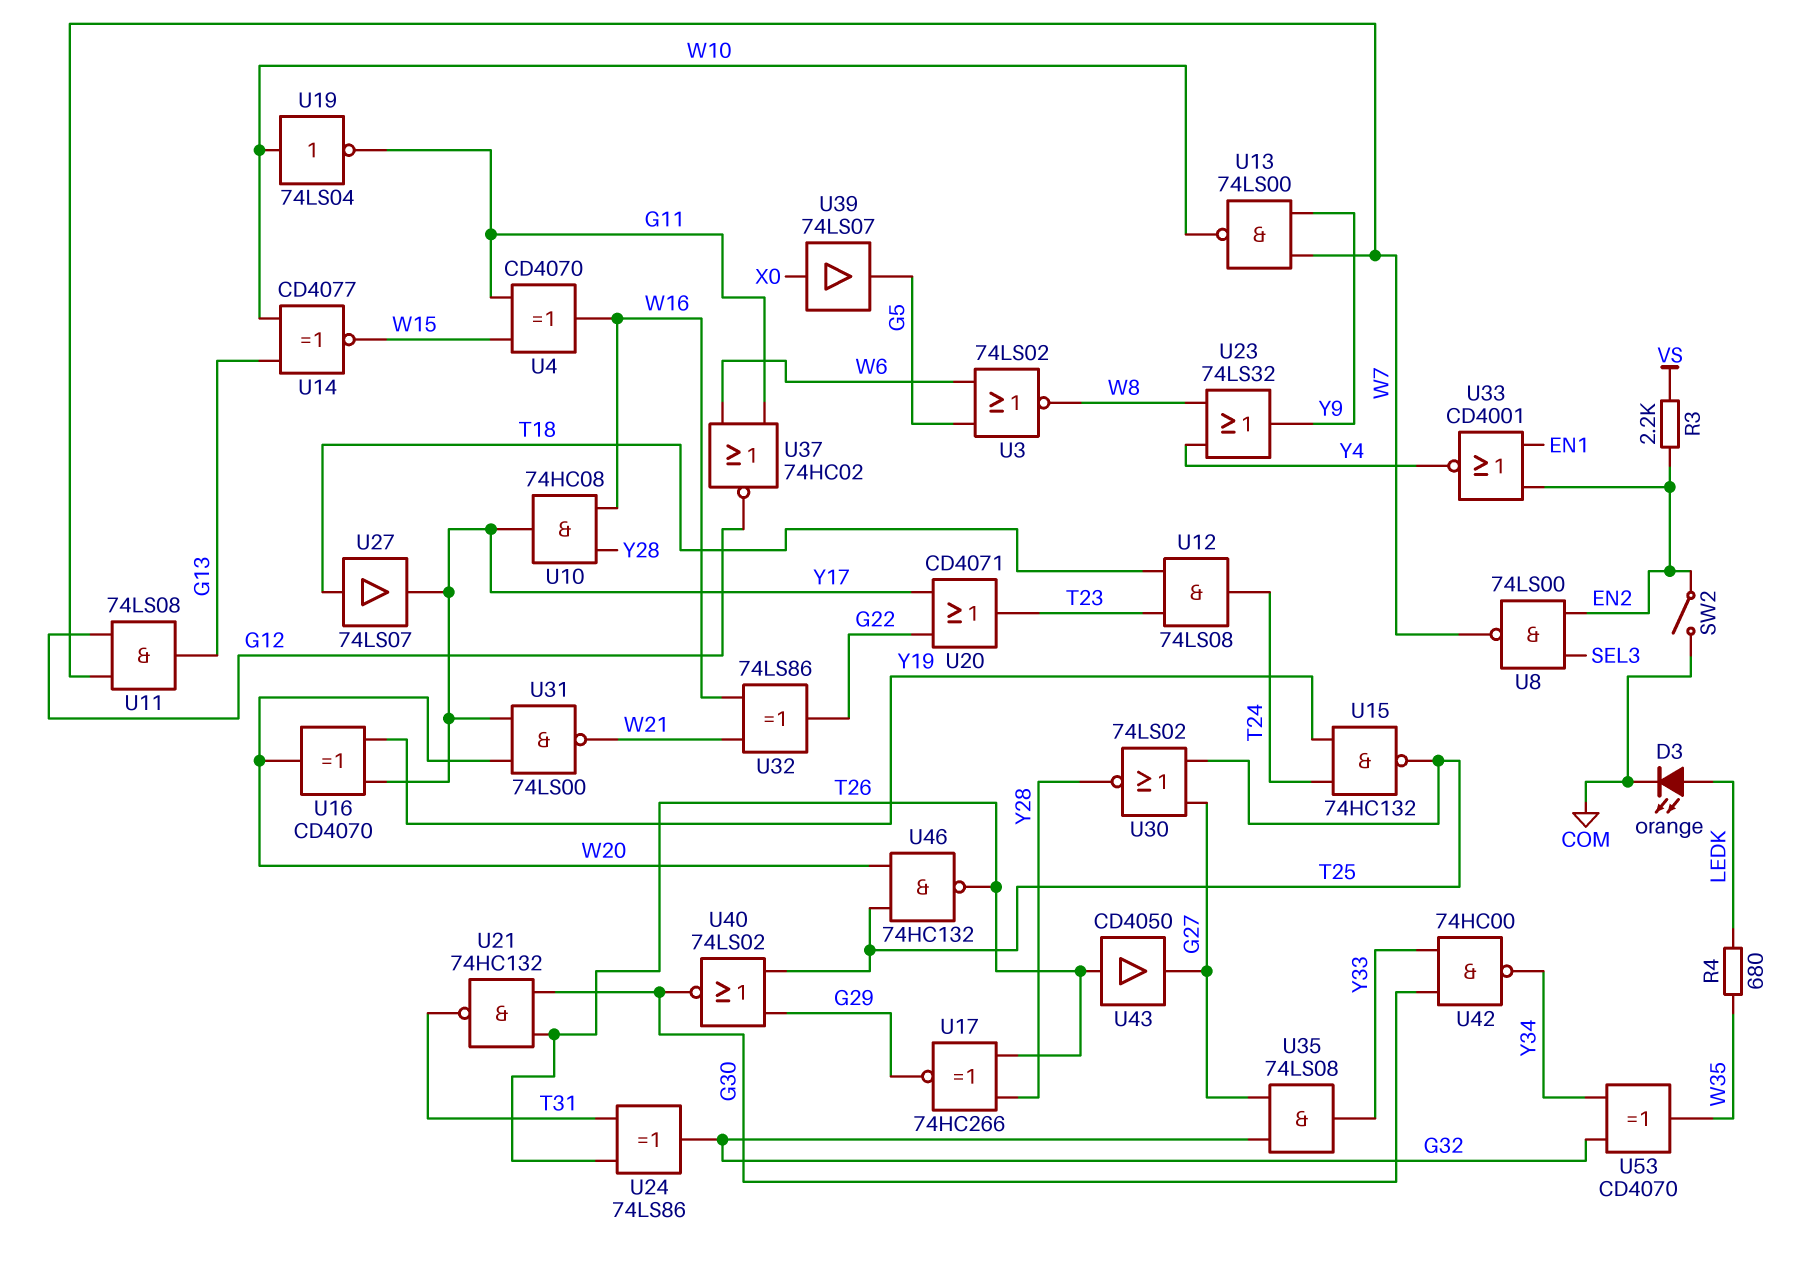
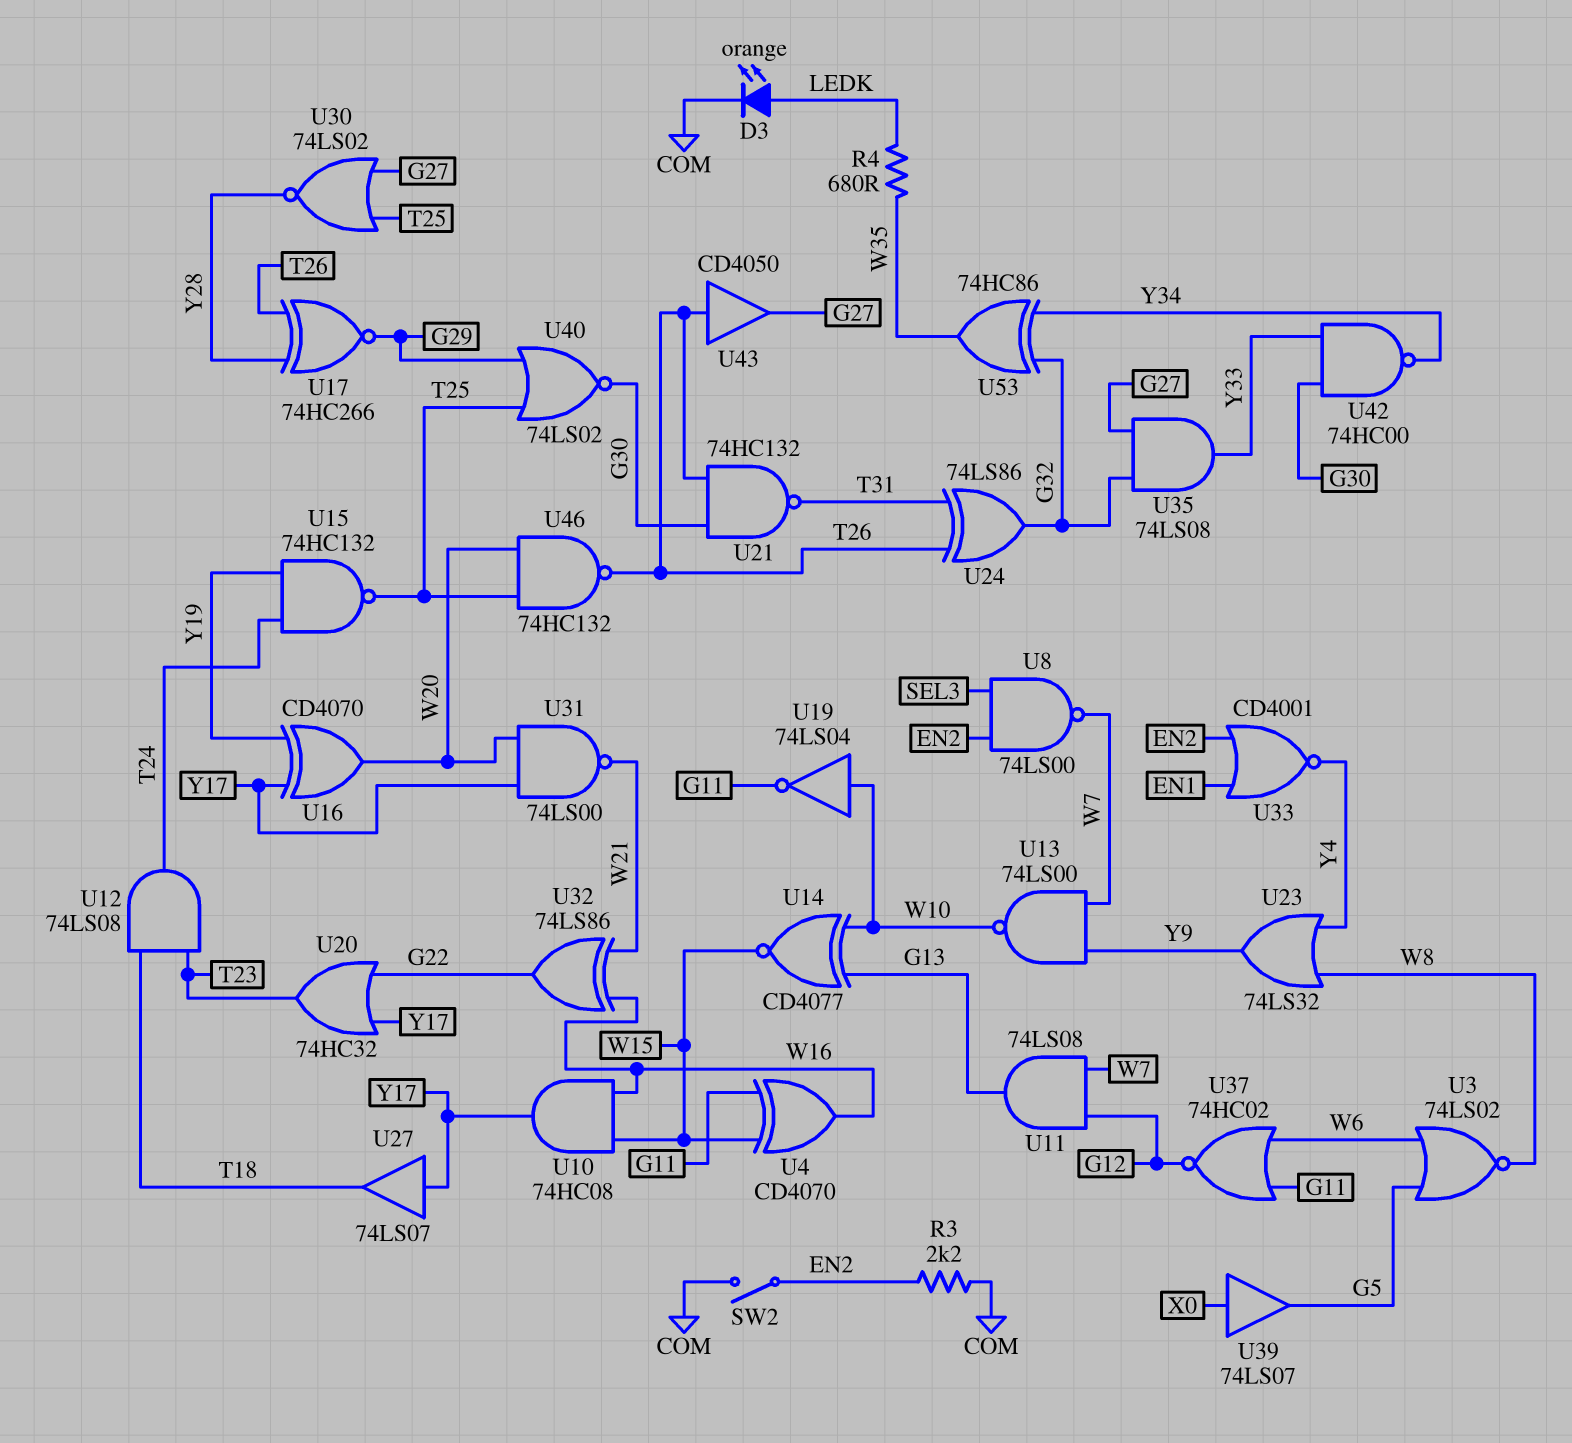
R3: 2.2k (EN2, VS) -> 2.2k (COM, EN2)
U10: AND 74HC08 (in W16, in Y28, out Y17) -> AND 74HC08 (in W15, in W16, out Y17)
U20: OR CD4071 (in G22, in Y17, out T23) -> OR 74HC32 (in G22, in Y17, out T23)
U27: buffer 74LS07 (in T18, out Y17) -> buffer 74LS07 (in Y17, out T18)
U53: XOR CD4070 (in G32, in Y34, out W35) -> XOR 74HC86 (in G32, in Y34, out W35)

